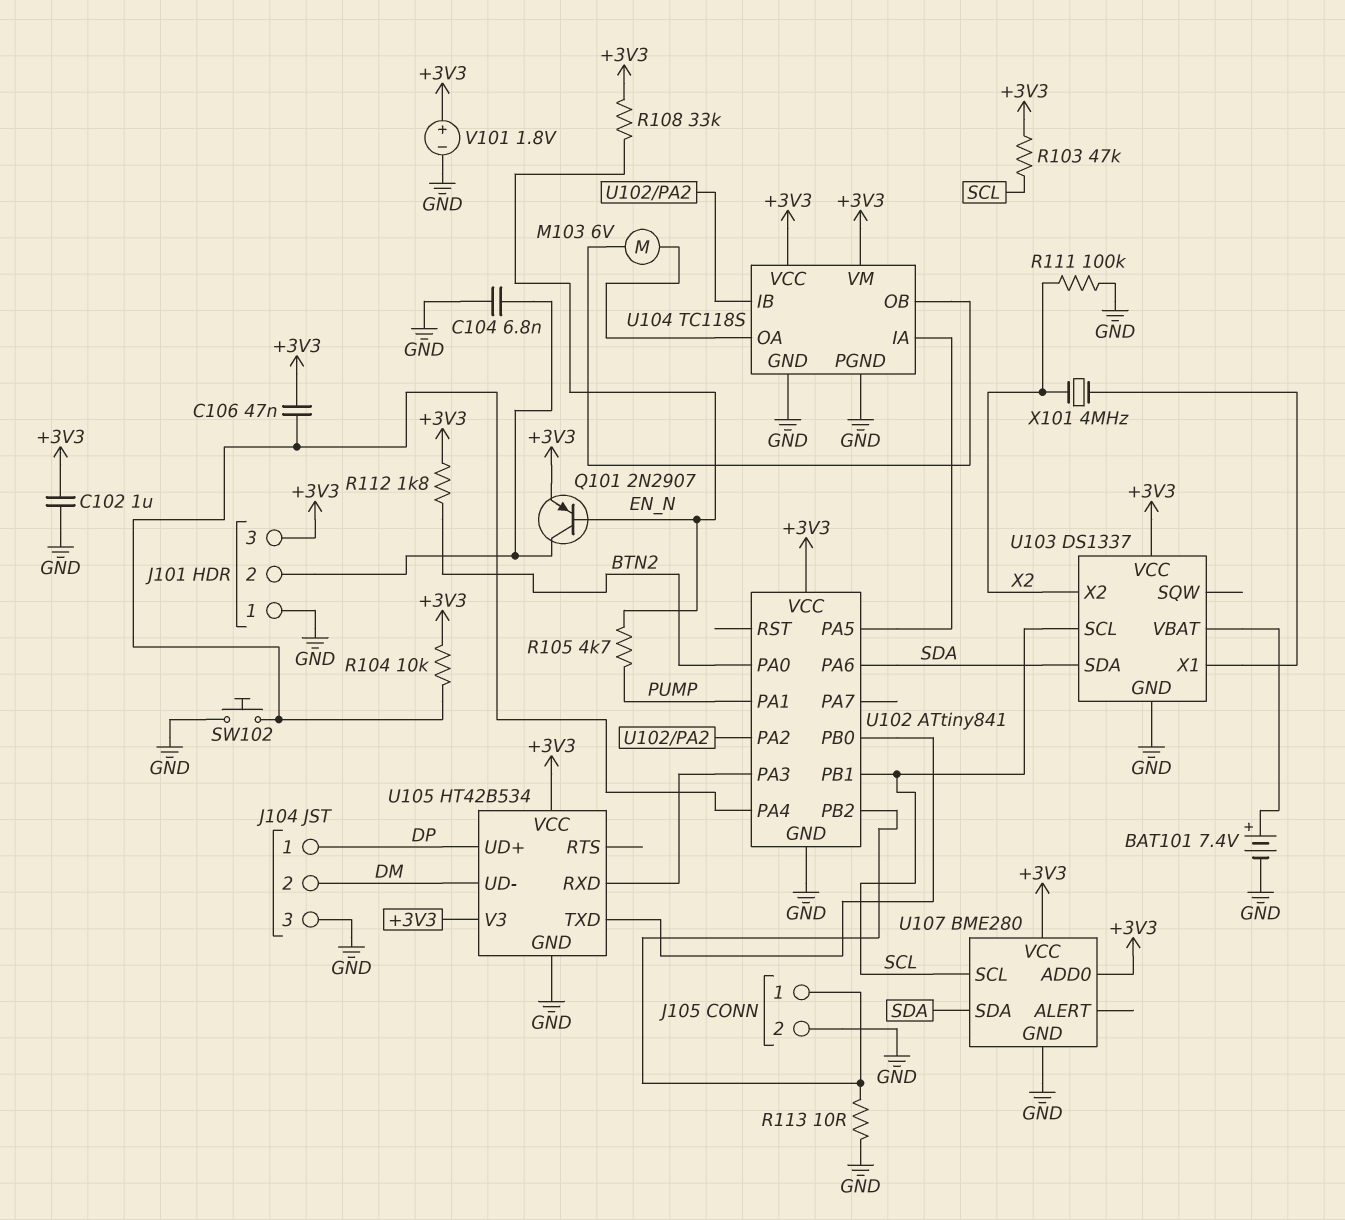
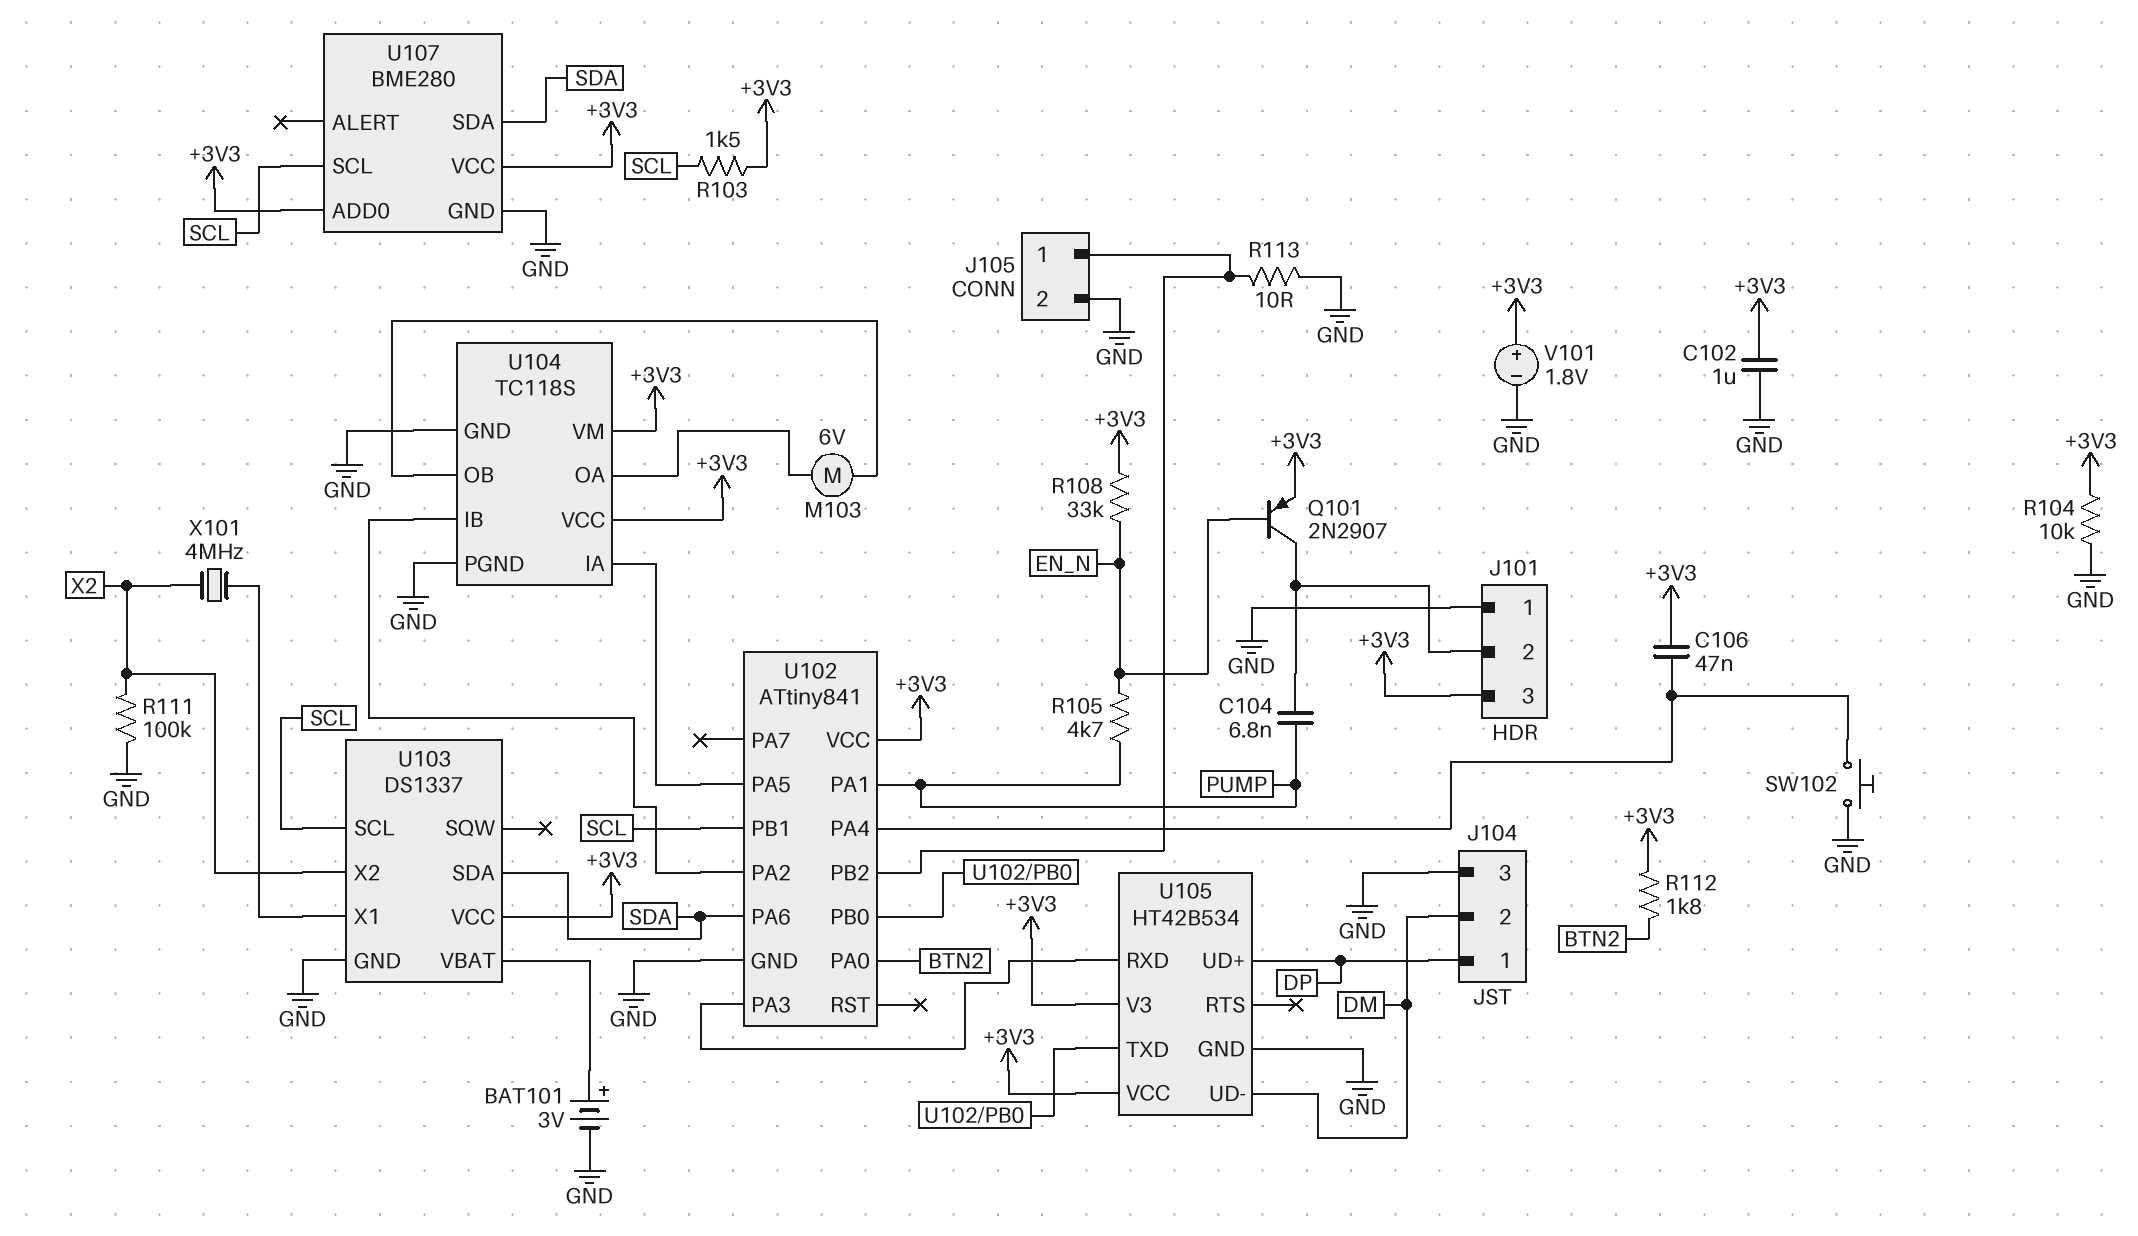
BAT101: 7.4V (plus U103/VBAT, minus GND) -> 3V (plus U103/VBAT, minus GND)
C104: 6.8nF (GND, J101/2) -> 6.8nF (J101/2, PUMP)
R103: 47k (+3V3, SCL) -> 1.5k (+3V3, SCL)
R104: 10k (+3V3, U102/PA4) -> 10k (+3V3, GND)

